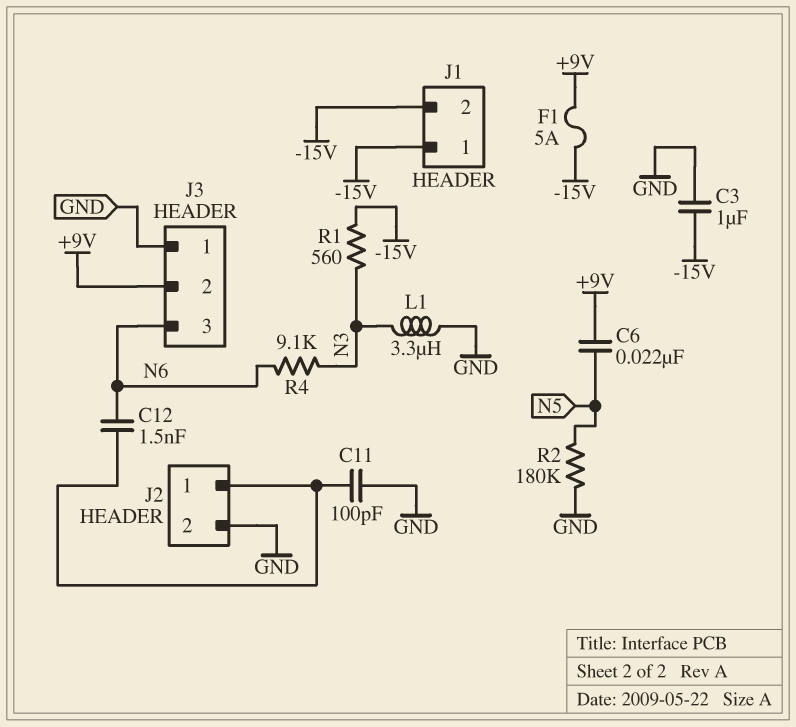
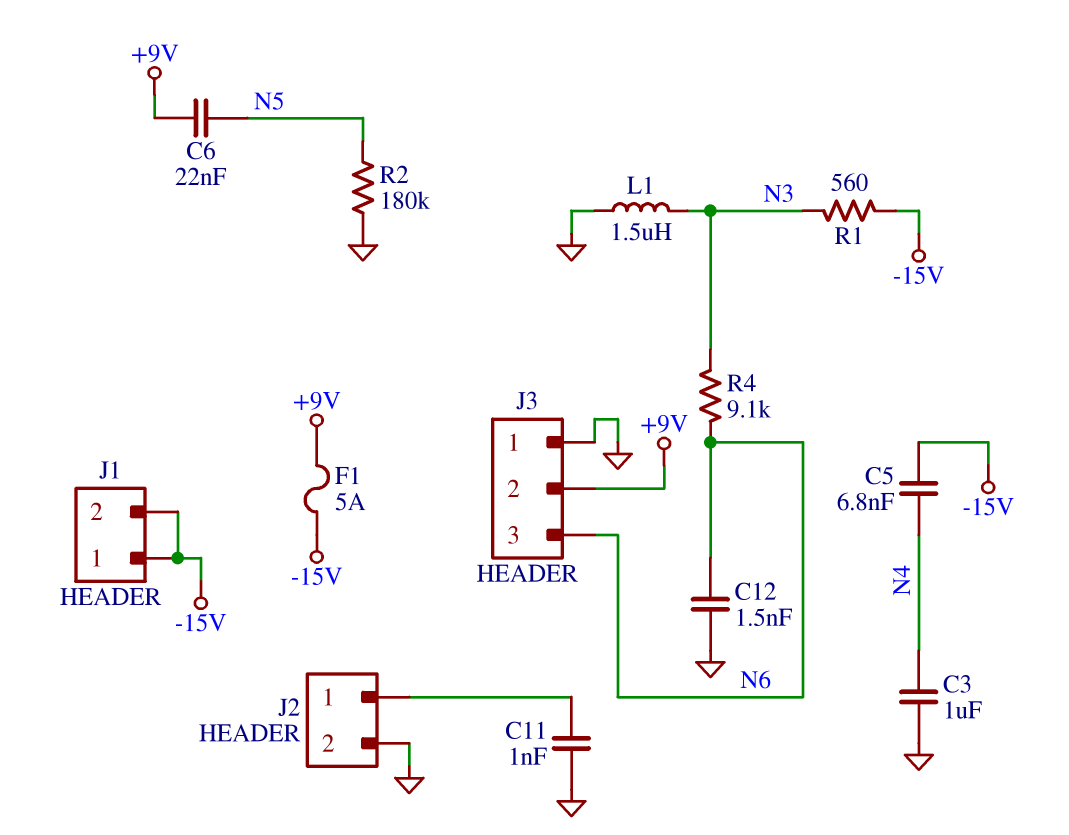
C3: 1uF (-15V, GND) -> 1uF (GND, N4)
C5: none -> 6.8nF (-15V, N4)
C11: 100pF (GND, J2/1) -> 1nF (GND, J2/1)
C12: 1.5nF (J2/1, N6) -> 1.5nF (GND, N6)
L1: 3.3uH (GND, N3) -> 1.5uH (GND, N3)

